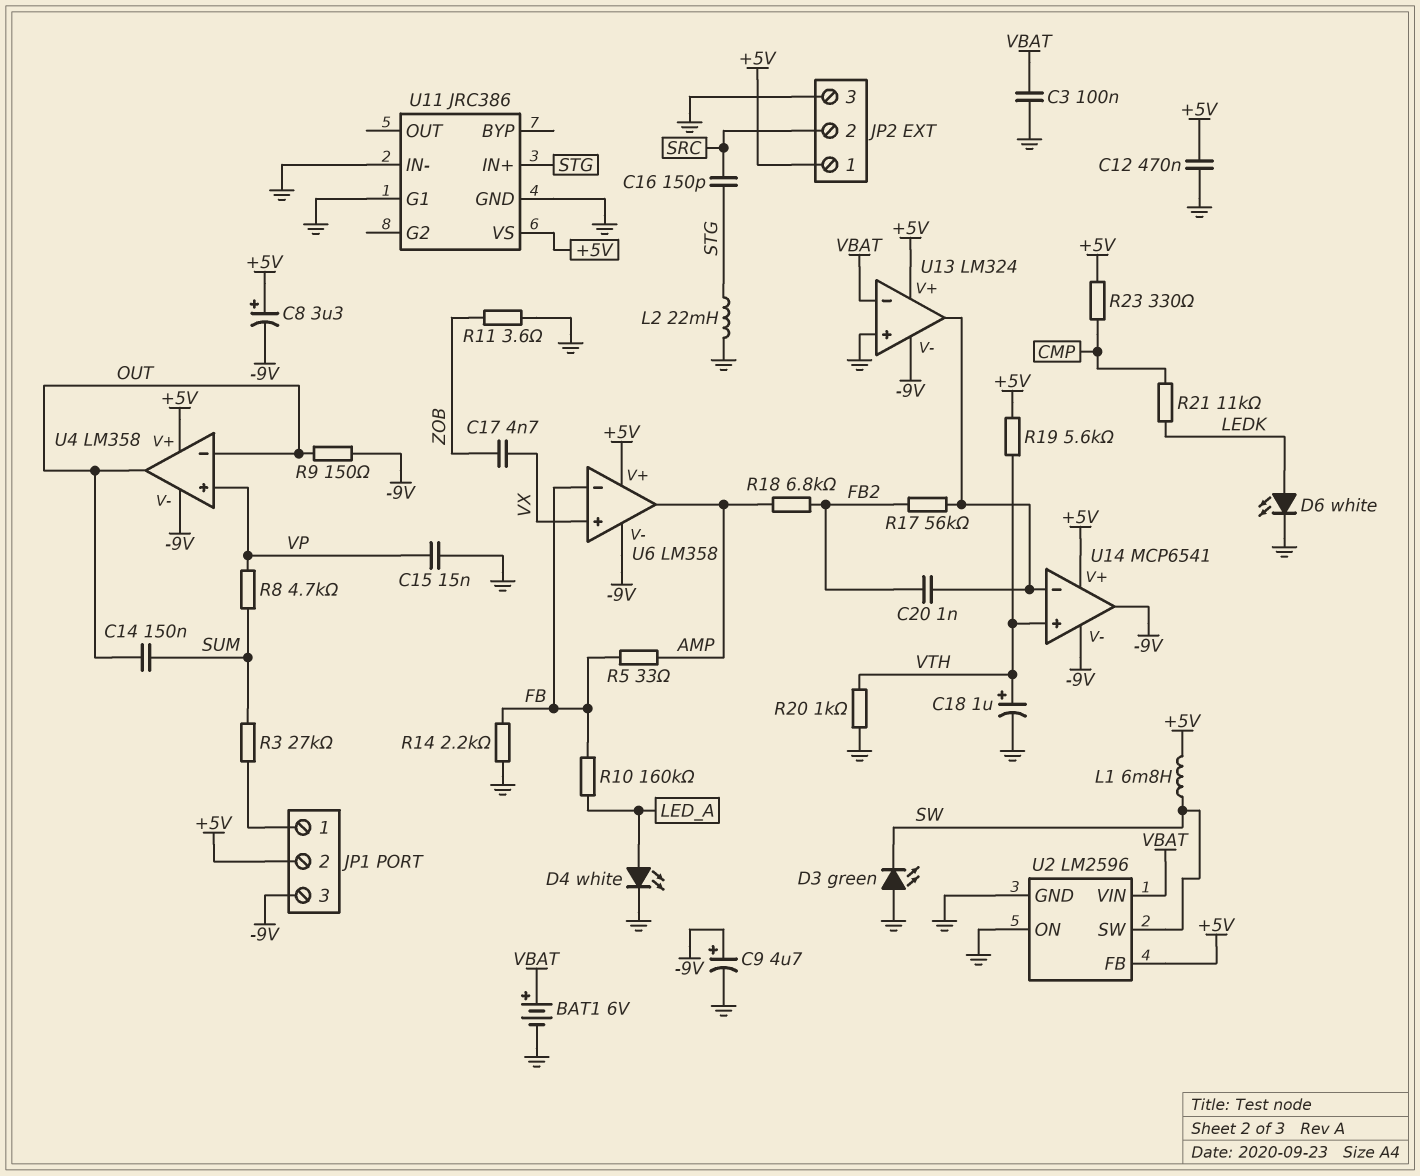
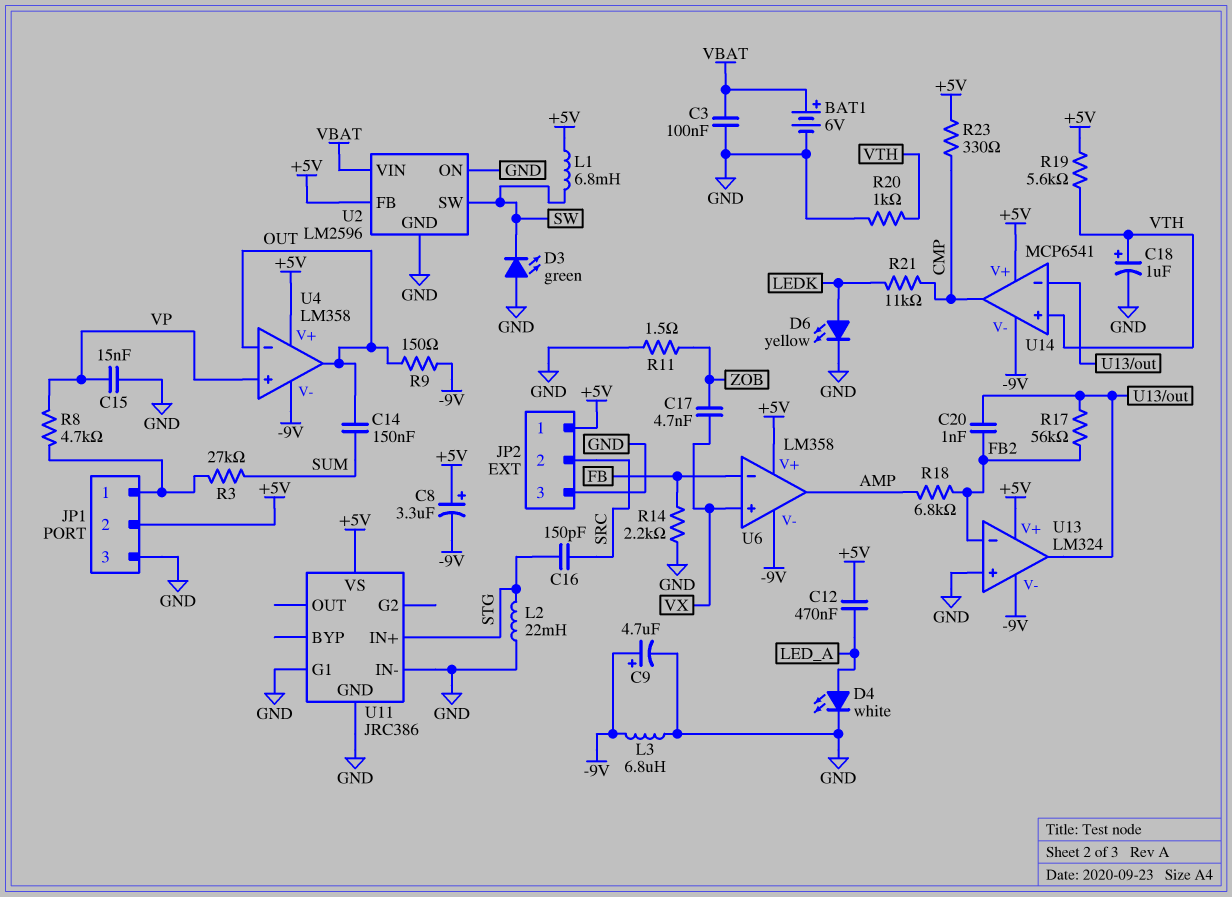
C12: 470nF (+5V, GND) -> 470nF (+5V, LED_A)
D6: LED white (A LEDK, K GND) -> LED yellow (A LEDK, K GND)
JP1 pin 3: -9V -> GND
L3: none -> 6.8uH (-9V, GND)
R5: 33 (AMP, FB) -> none
R8: 4.7k (SUM, VP) -> 4.7k (JP1/1, VP)
R10: 160k (FB, LED_A) -> none
R11: 3.6 (GND, ZOB) -> 1.5 (GND, ZOB)
U13 pin in-: VBAT -> FB2
U14 pin out: -9V -> CMP

